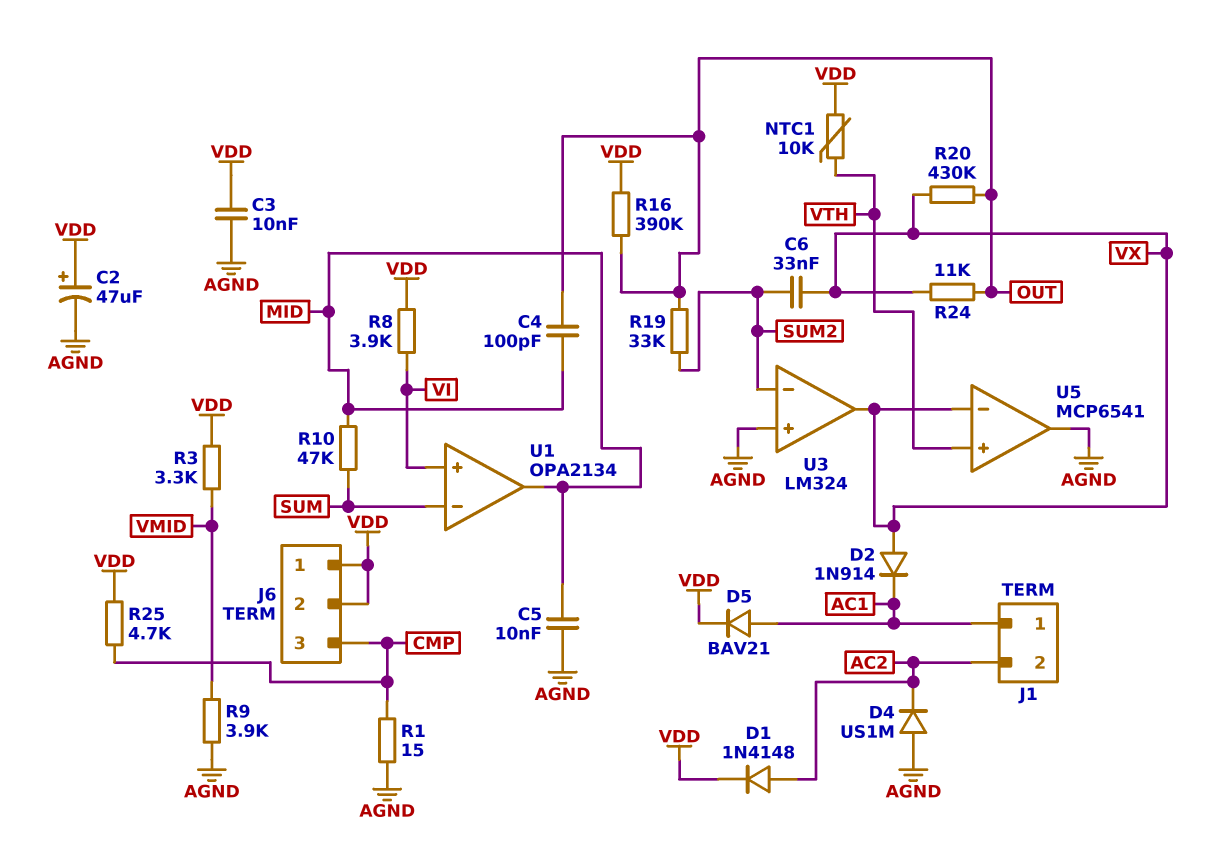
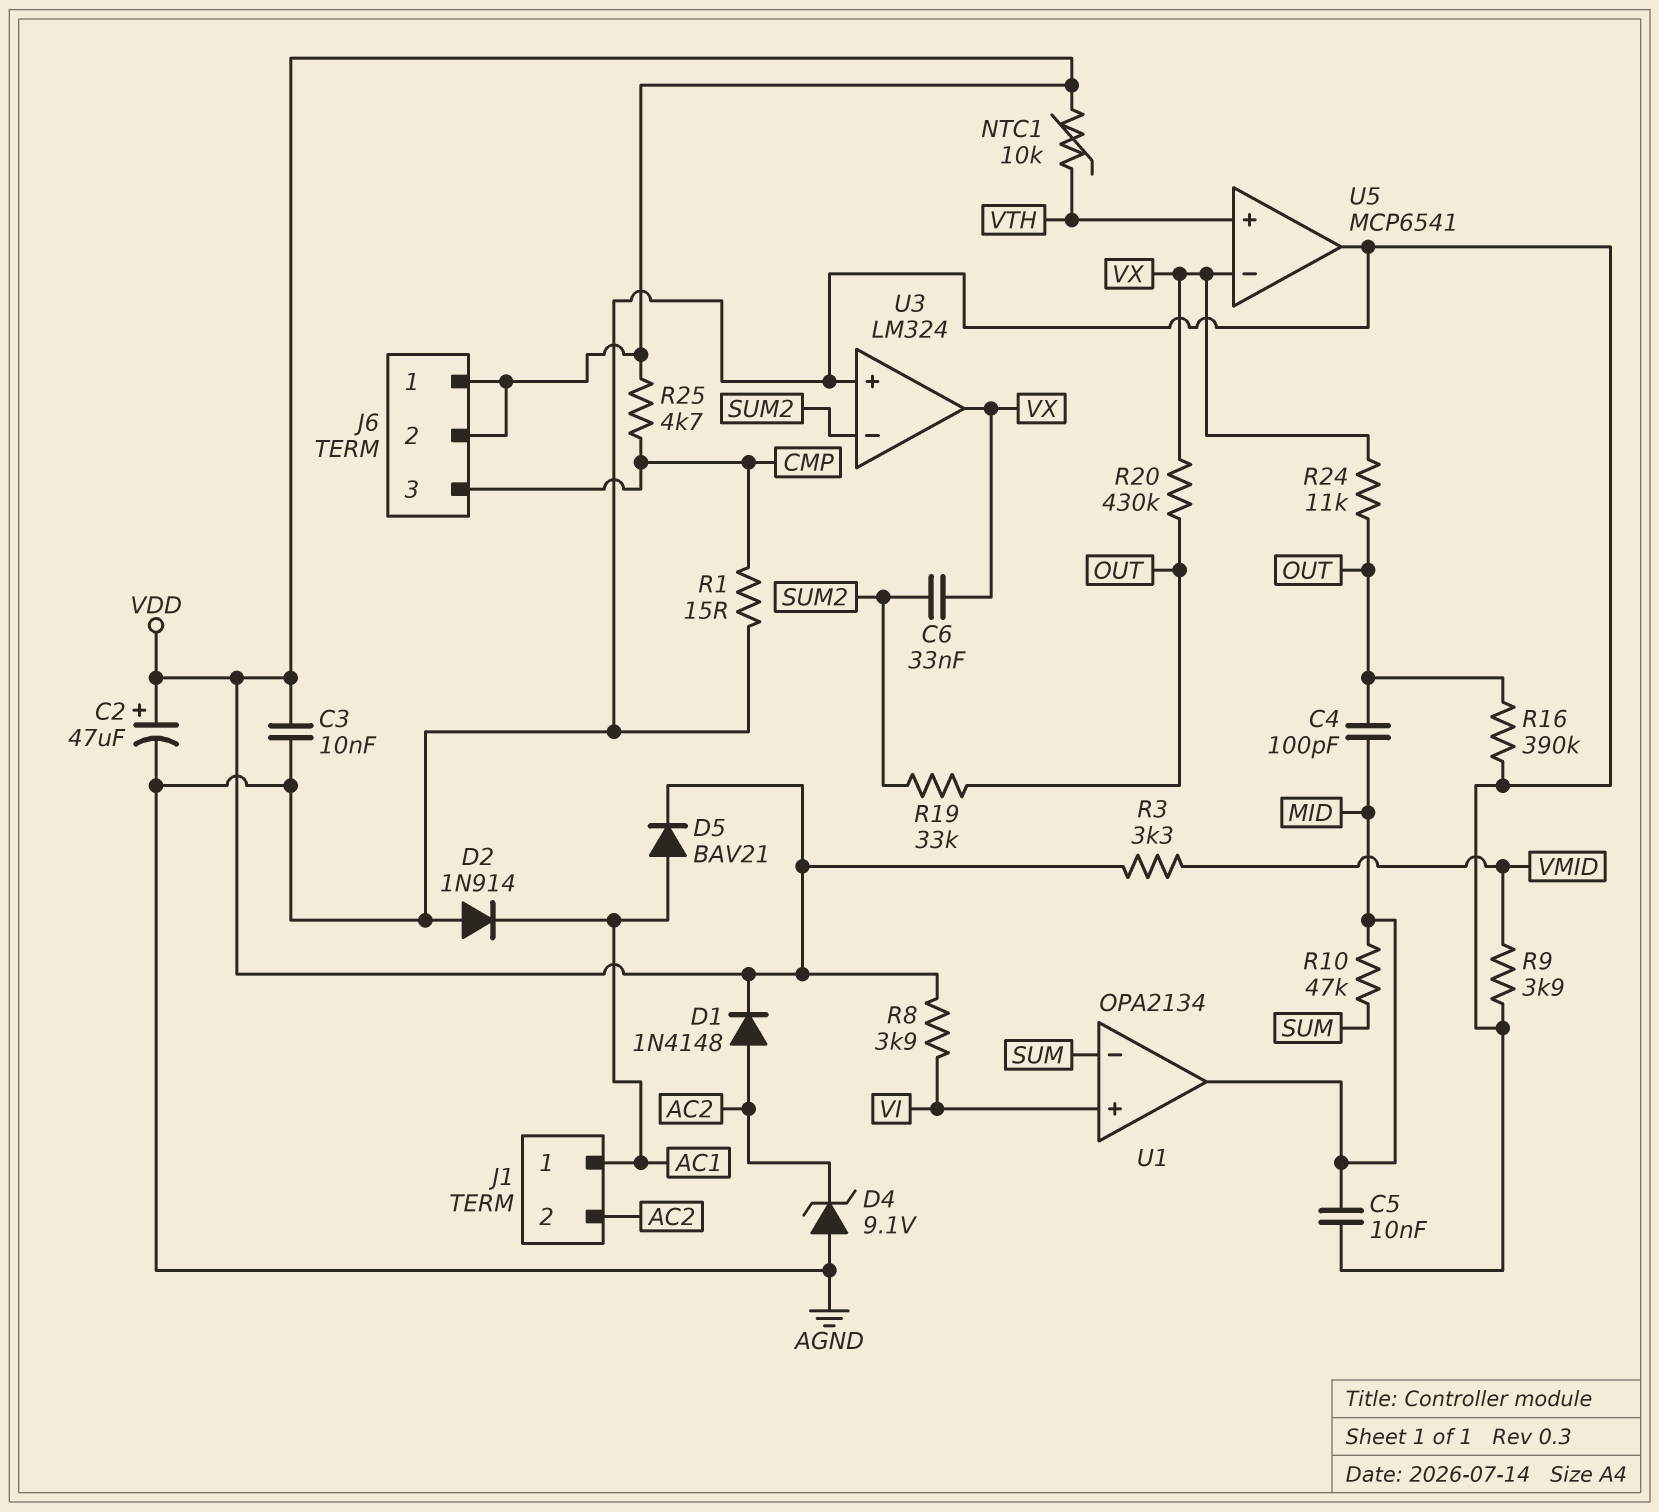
D2: diode 1N914 (A VX, K AC1) -> diode 1N914 (A AGND, K AC1)
D4: diode US1M (A AGND, K AC2) -> zener 9.1V (A AGND, K AC2)
R16: 390k (OUT, VDD) -> 390k (AGND, OUT)

